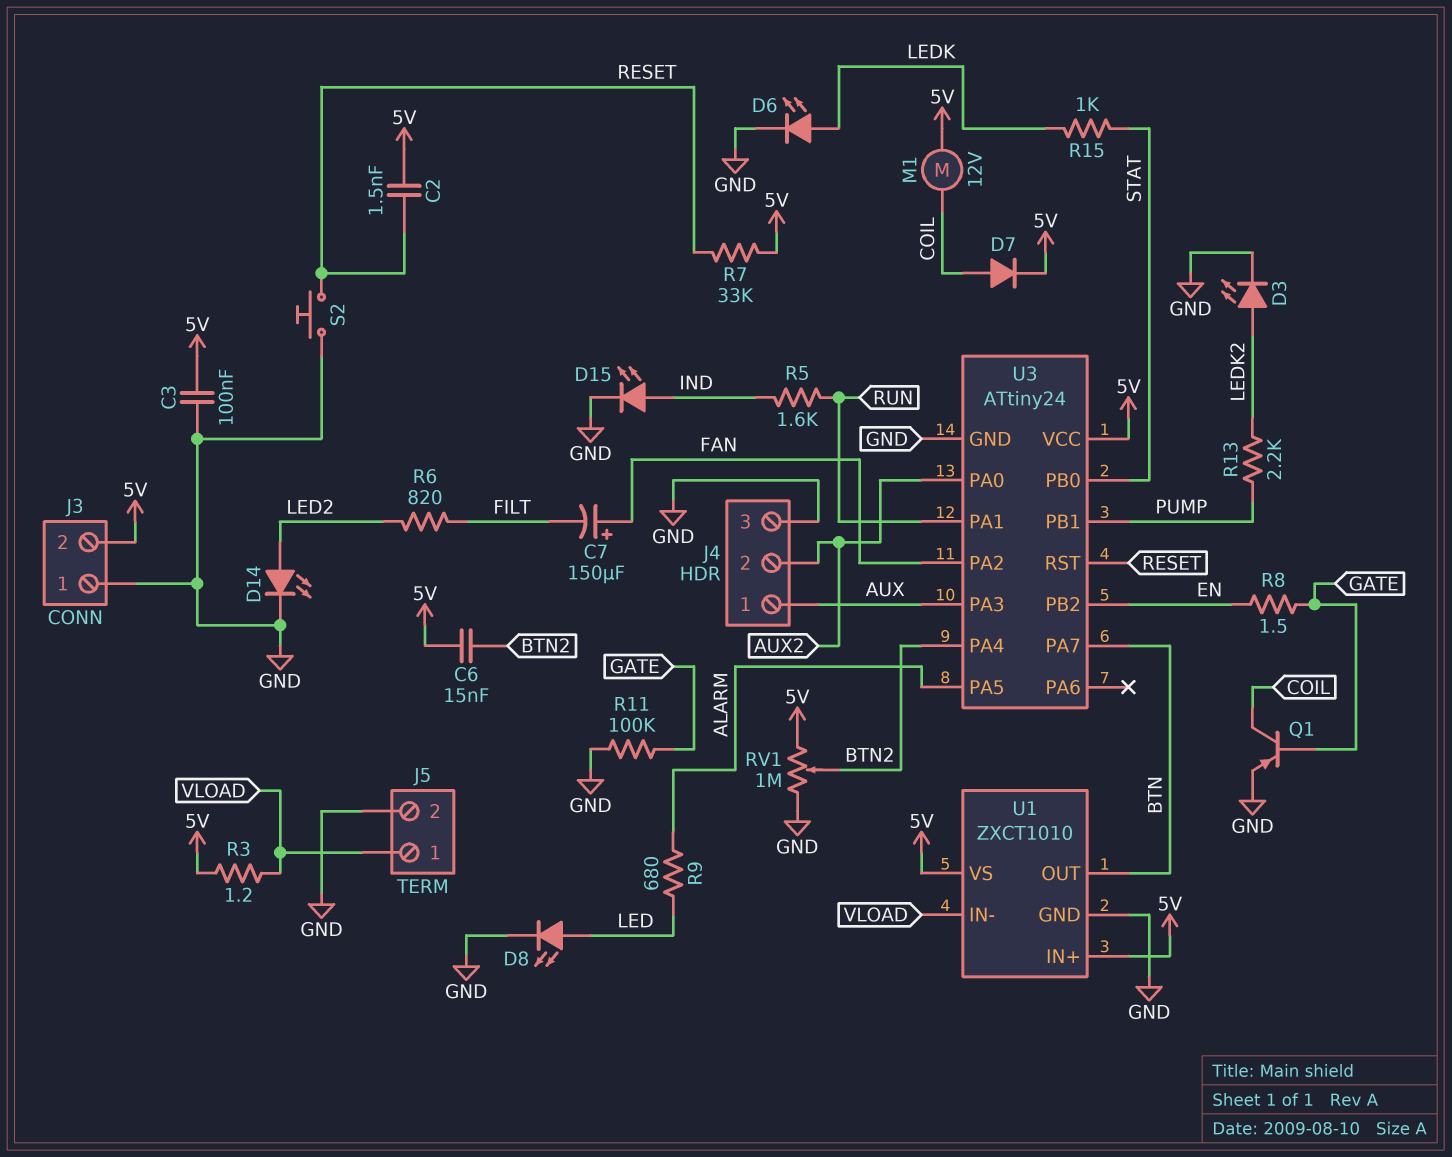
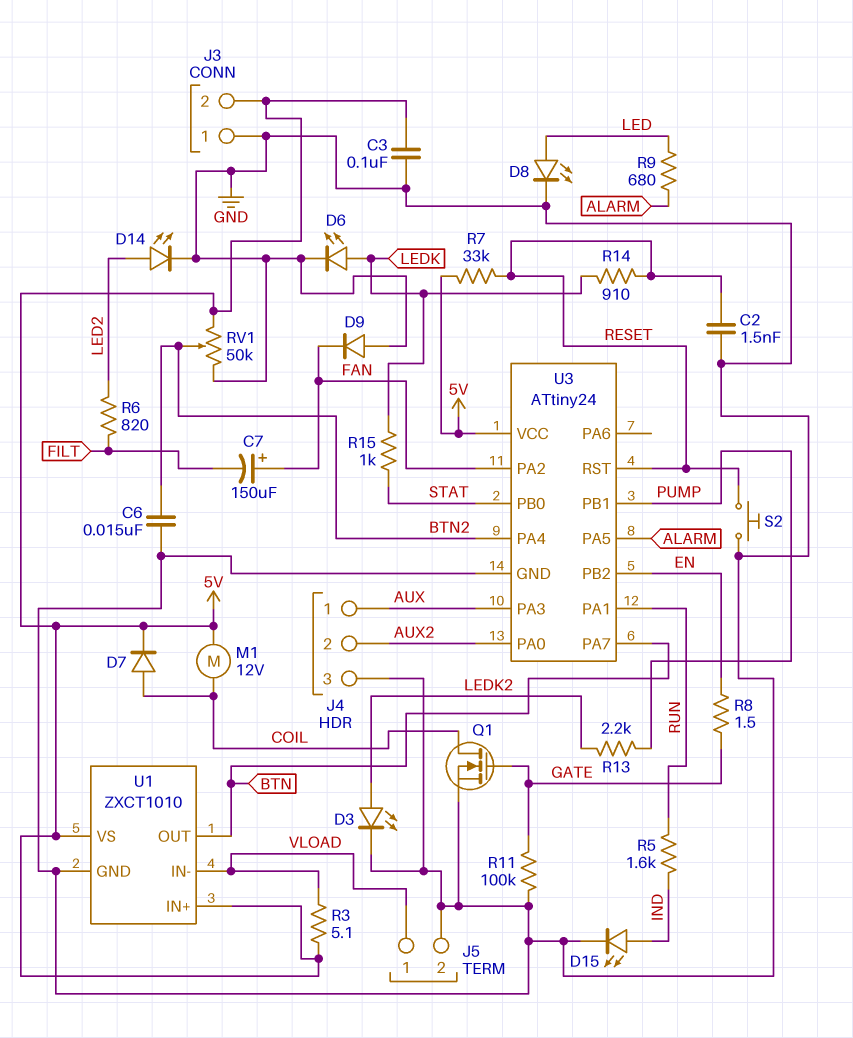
C2: 1.5nF (5V, RESET) -> 1.5nF (GND, RESET)
C6: 15nF (5V, BTN2) -> 15nF (BTN2, GND)
D9: none -> diode (A GND, K FAN)
Q1: PNP (B GATE, C COIL, E GND) -> NMOS (G GATE, D COIL, S GND)
R3: 1.2 (5V, VLOAD) -> 5.1 (5V, VLOAD)
R14: none -> 910 (LEDK, RESET)
RV1: 1M (5V, GND, wiper BTN2) -> 50k (5V, GND, wiper BTN2)

